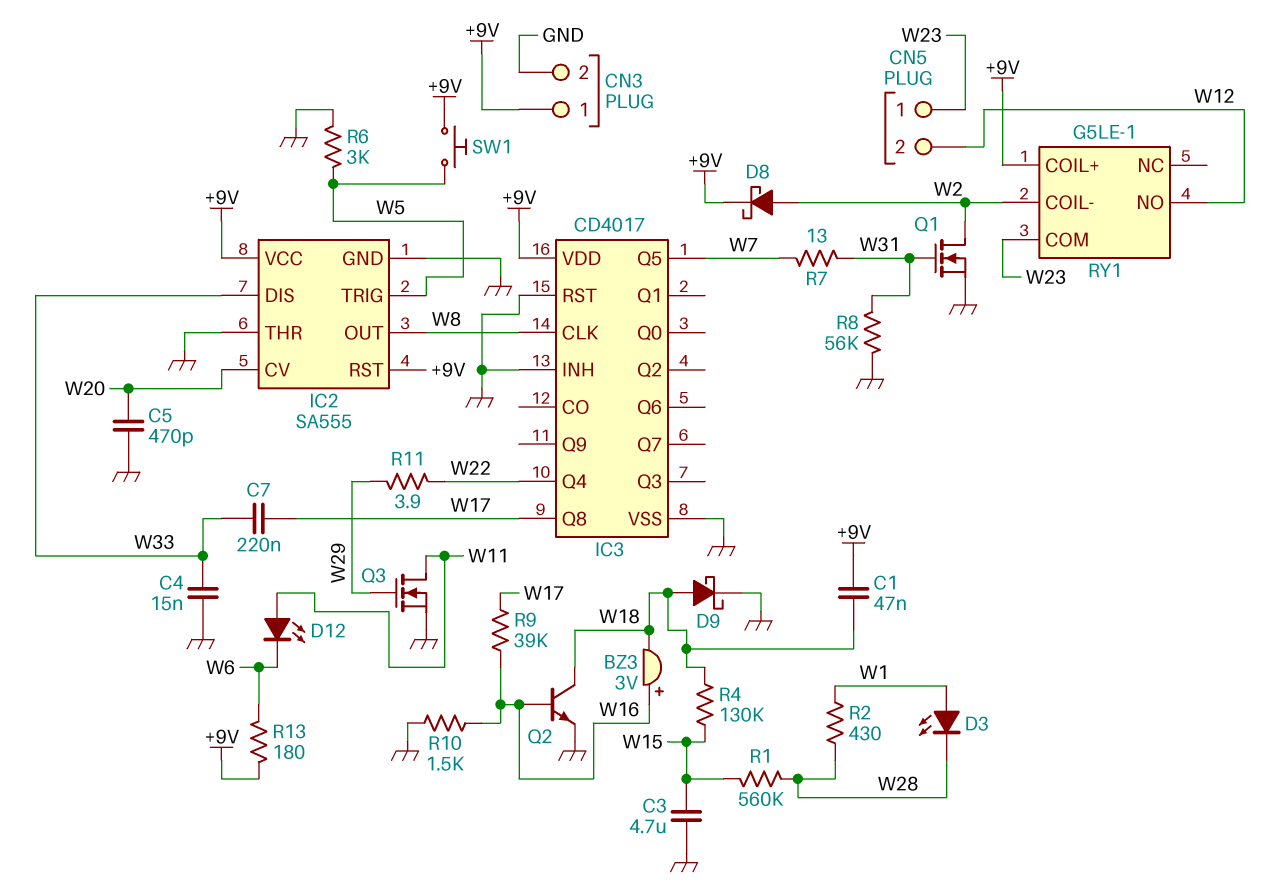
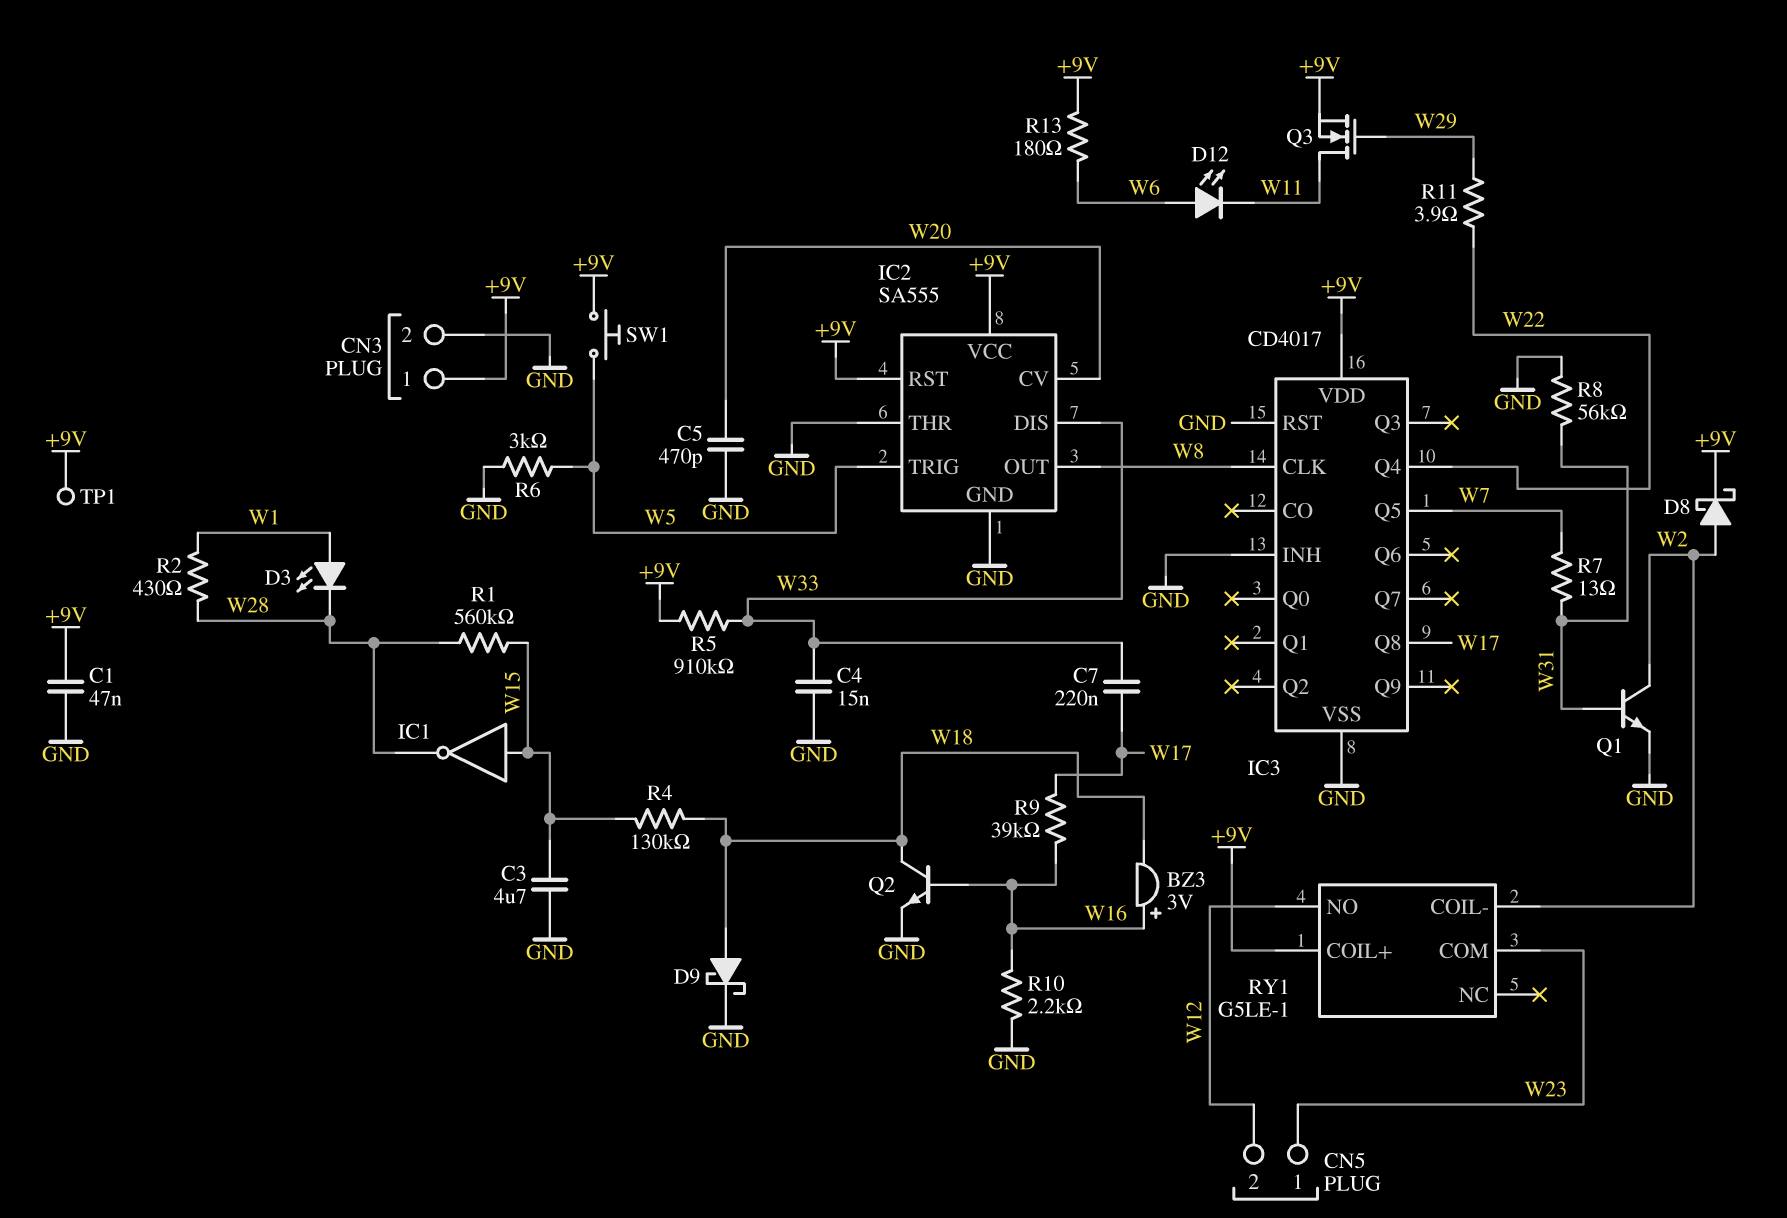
C1: 47nF (+9V, W18) -> 47nF (+9V, GND)
D12: LED (A W11, K W6) -> LED (A W6, K W11)
IC1: none -> NOT (in W15, out W28)
Q1: NMOS (G W31, D W2, S GND) -> NPN (B W31, C W2, E GND)
Q3: NMOS (G W29, D W11, S GND) -> NMOS (G W29, D W11, S +9V)
R5: none -> 910k (+9V, W33)
R10: 1.5k (GND, W16) -> 2.2k (GND, W16)
TP1: none -> test point (+9V)

